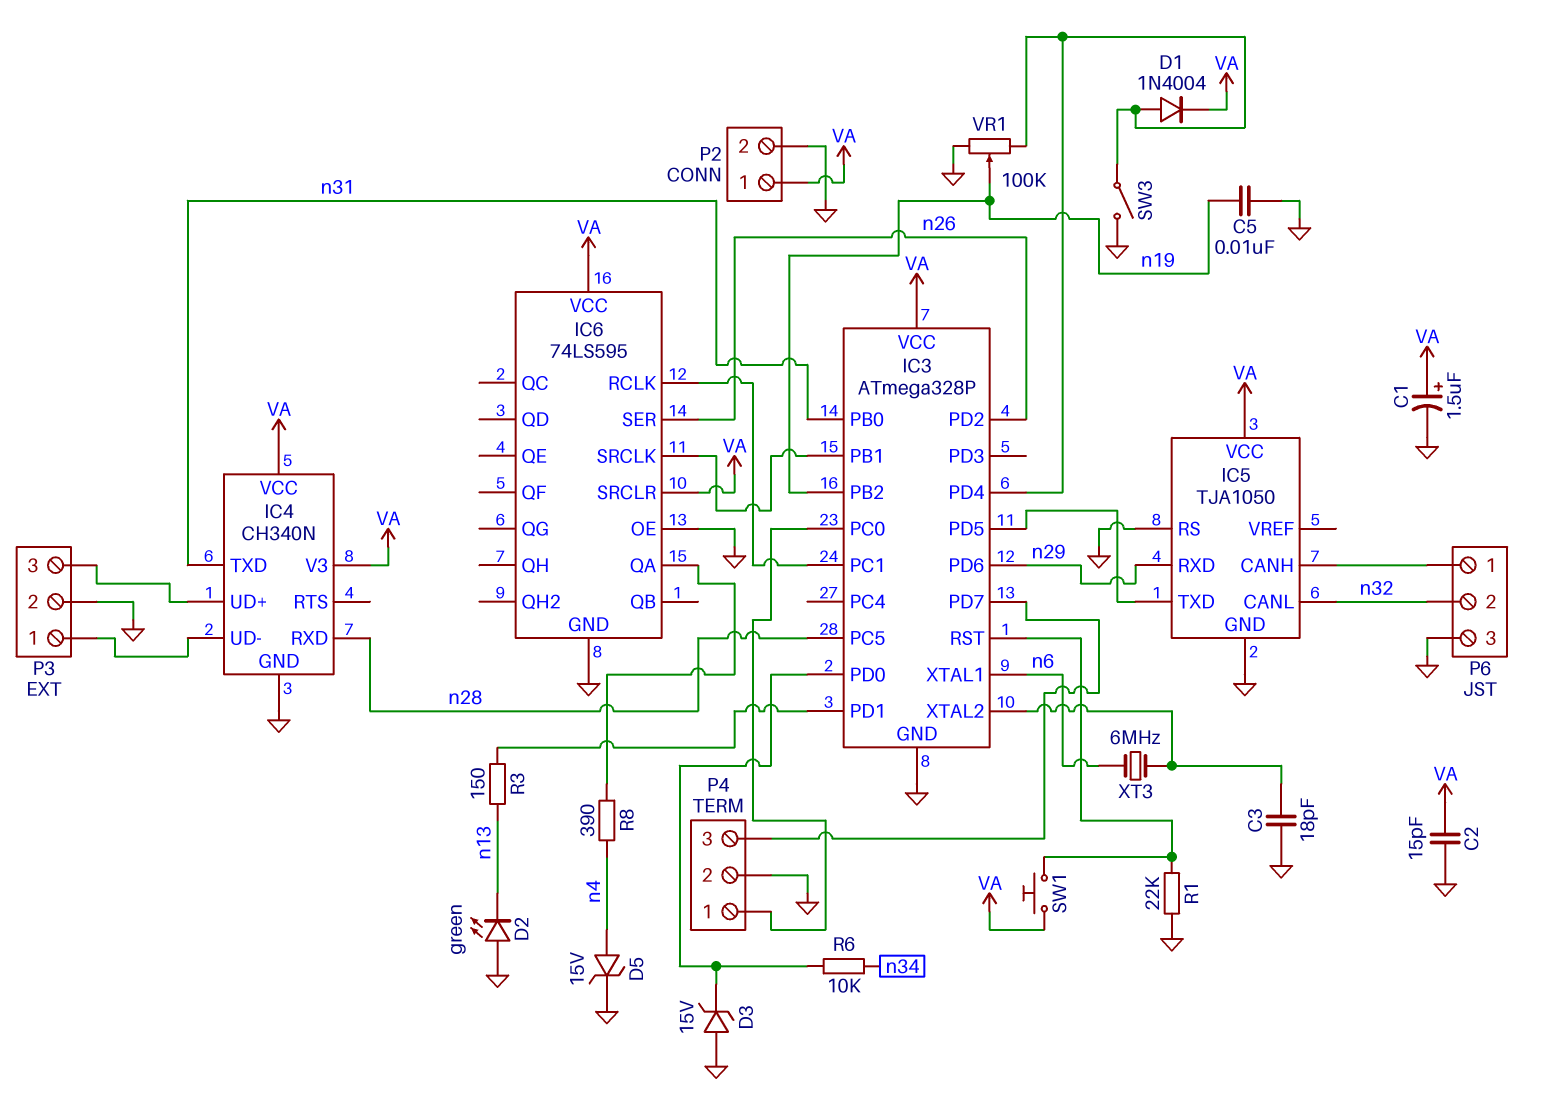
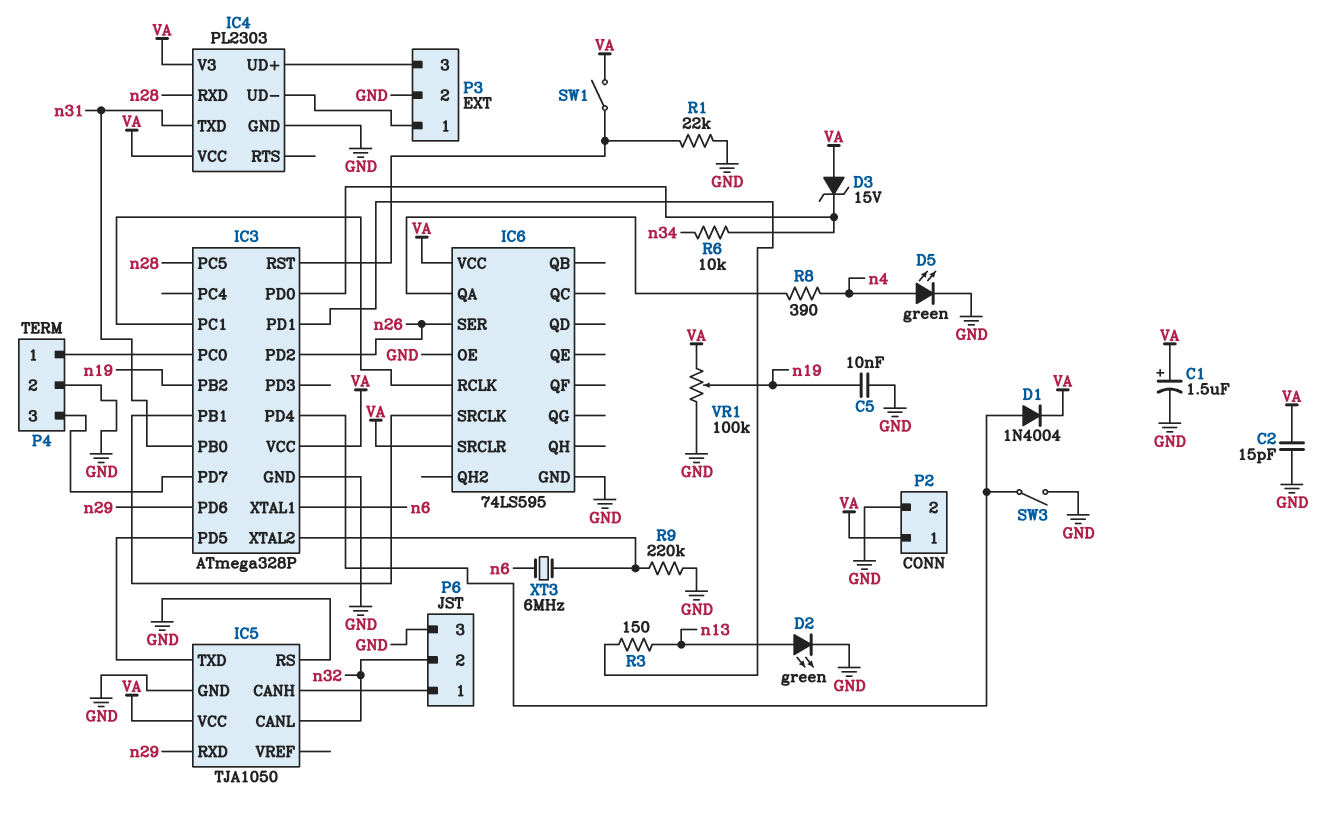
C3: 18pF (GND, IC3/XTAL2) -> none
D2: LED green (A GND, K n13) -> LED green (A n13, K GND)
D3: zener 15V (A GND, K IC3/PD0) -> zener 15V (A VA, K IC3/PD0)
D5: zener 15V (A n4, K GND) -> LED green (A n4, K GND)
IC4: CH340N -> PL2303
R9: none -> 220k (GND, IC3/XTAL2)
SW1: button (IC3/RST, VA) -> switch (IC3/RST, VA)
VR1: 100k (GND, IC3/PD4, wiper n19) -> 100k (GND, VA, wiper n19)

